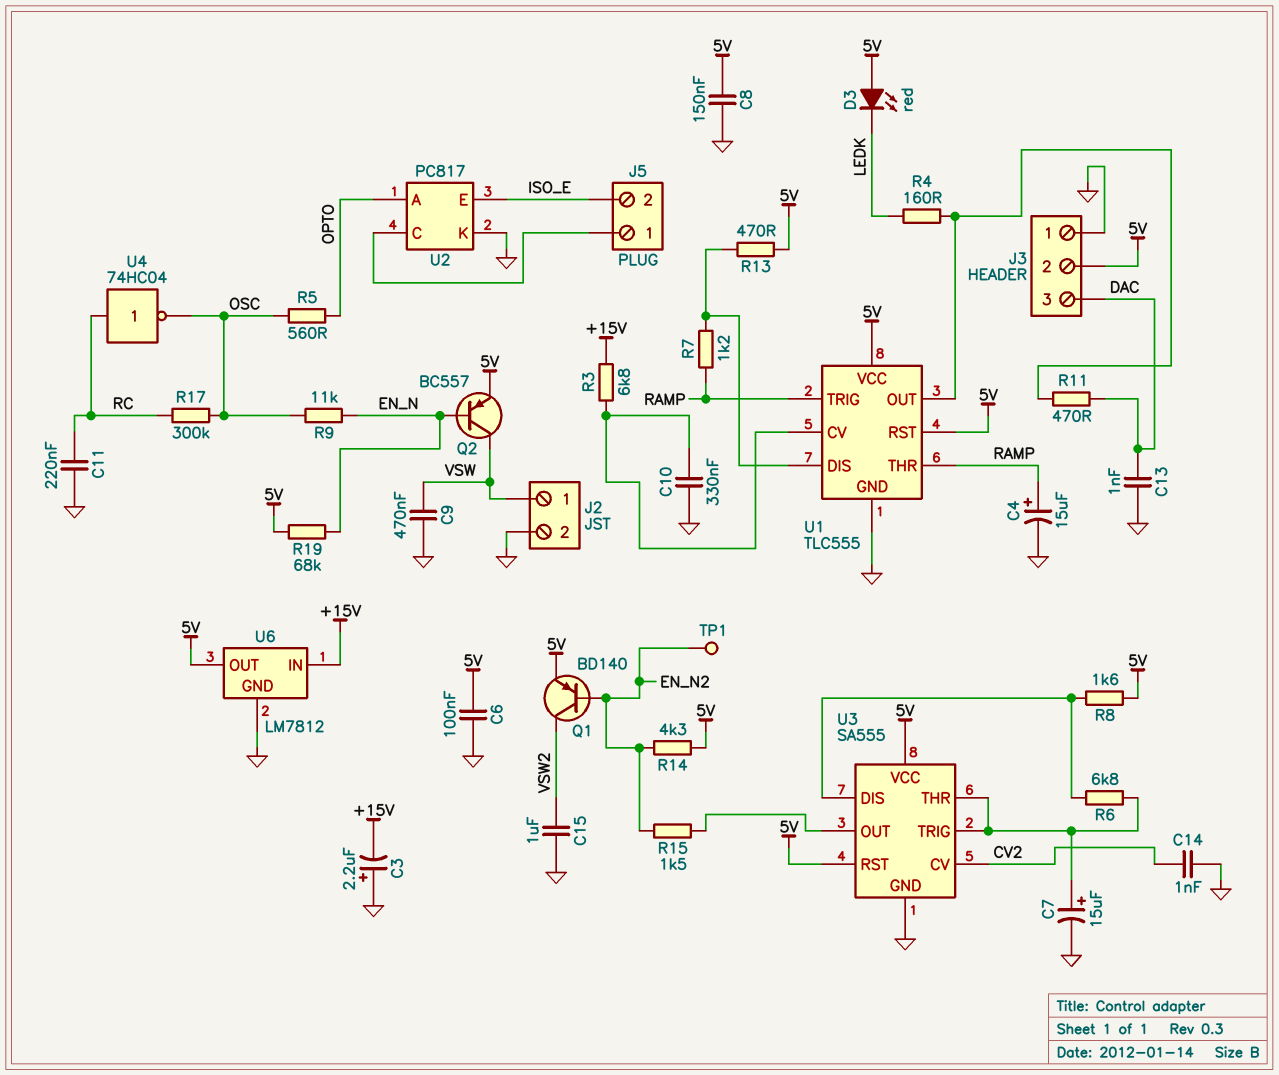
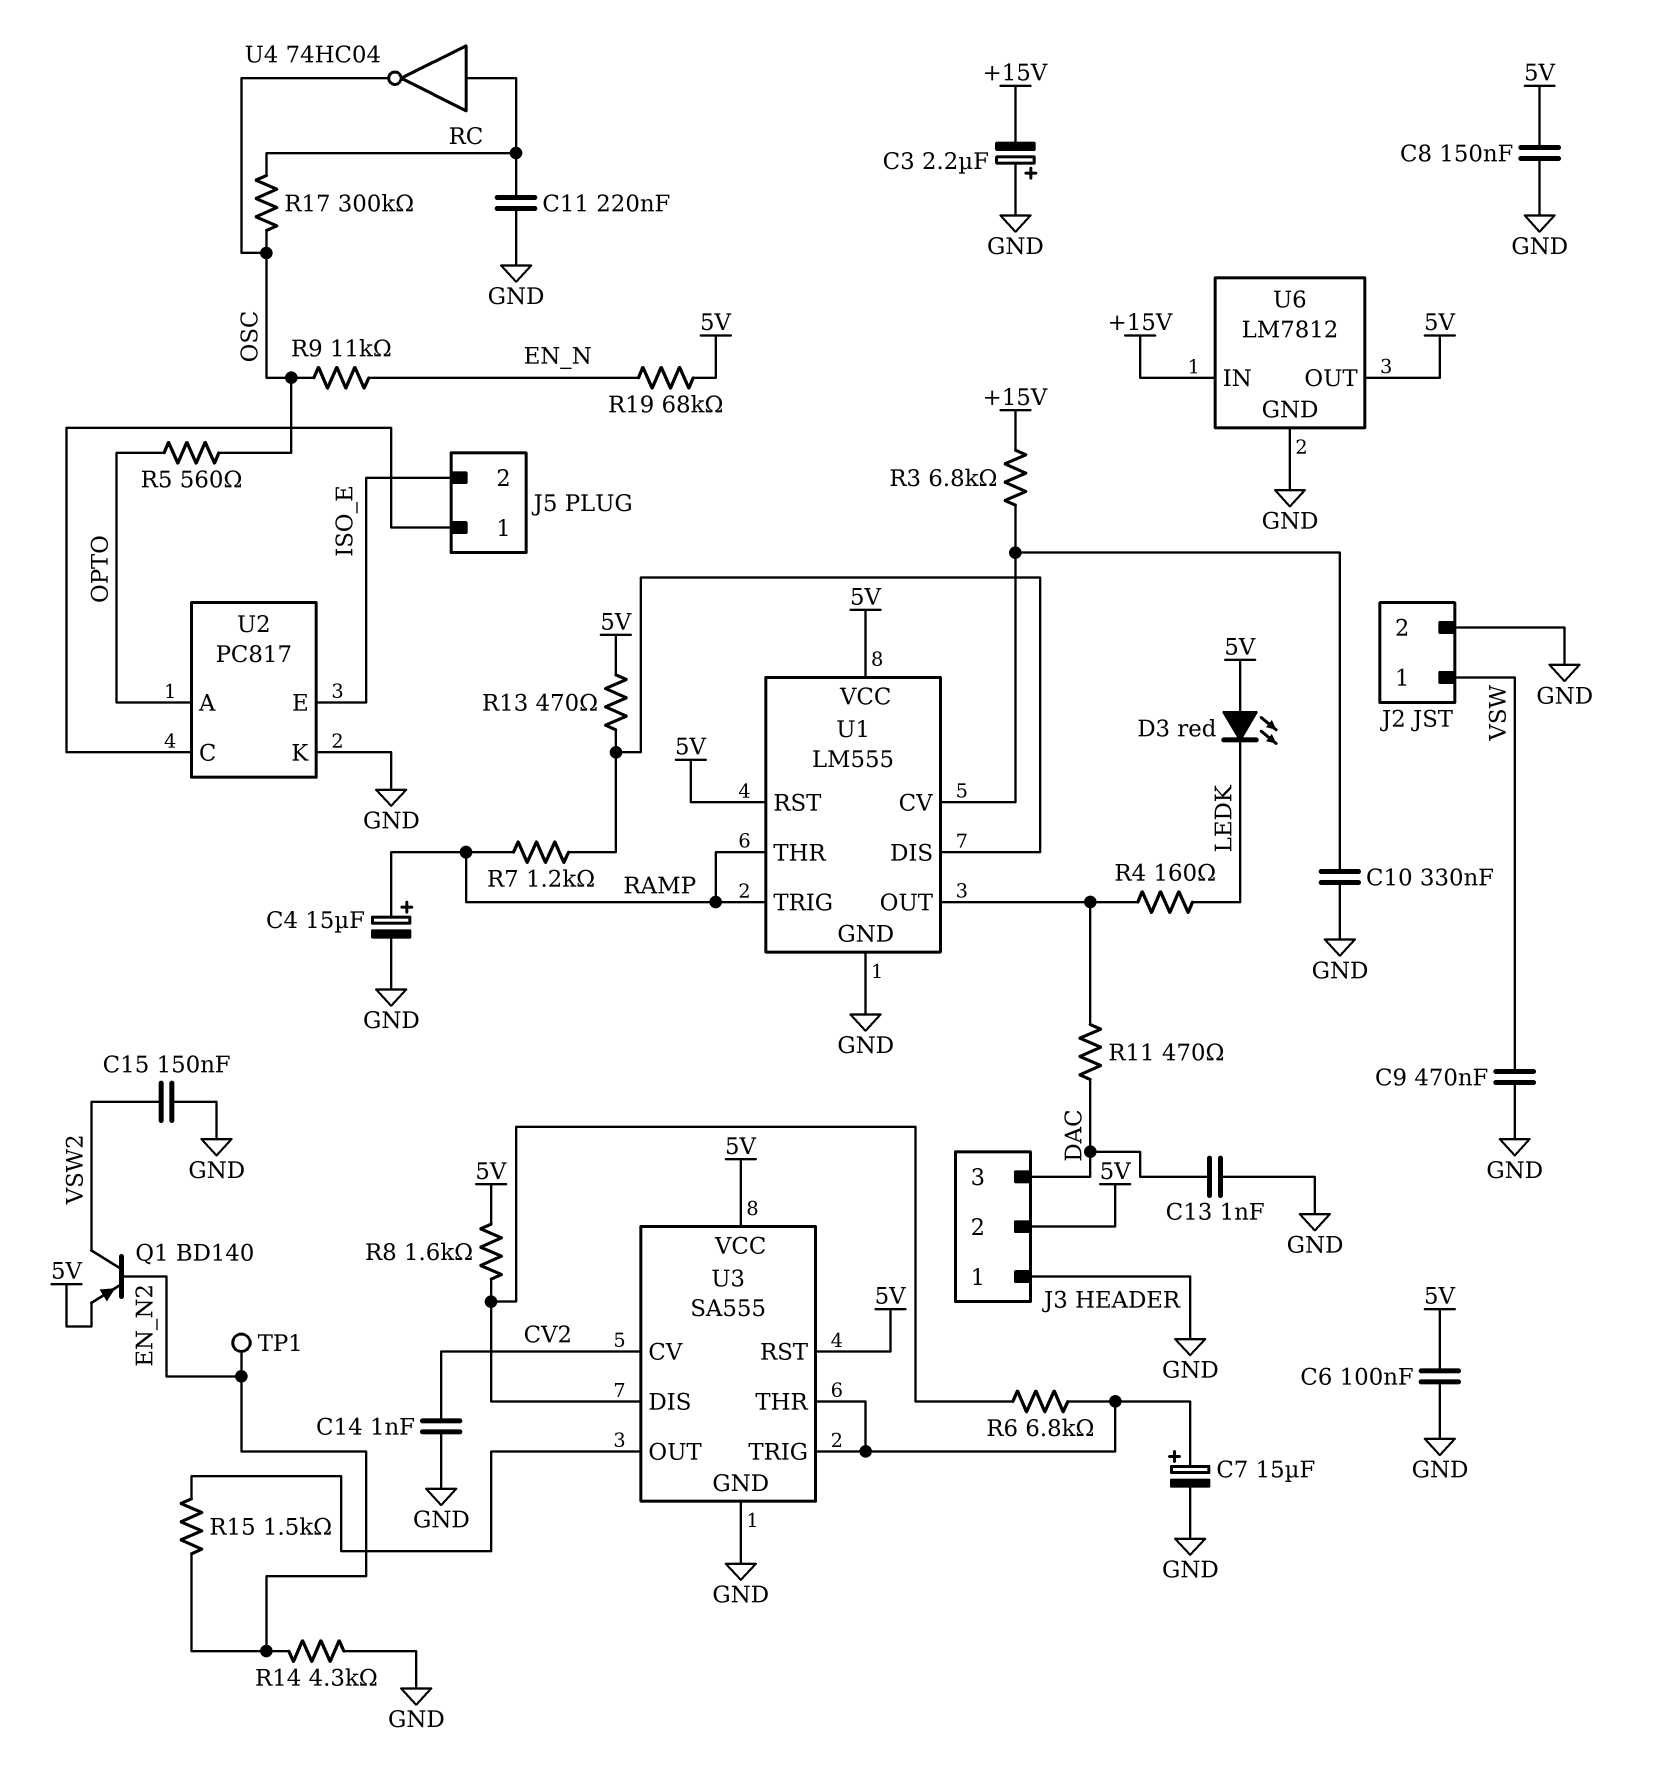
C15: 1uF (GND, VSW2) -> 150nF (GND, VSW2)
Q2: PNP BC557 (B EN_N, C VSW, E 5V) -> none
R14: 4.3k (5V, EN_N2) -> 4.3k (EN_N2, GND)
U1: TLC555 -> LM555

